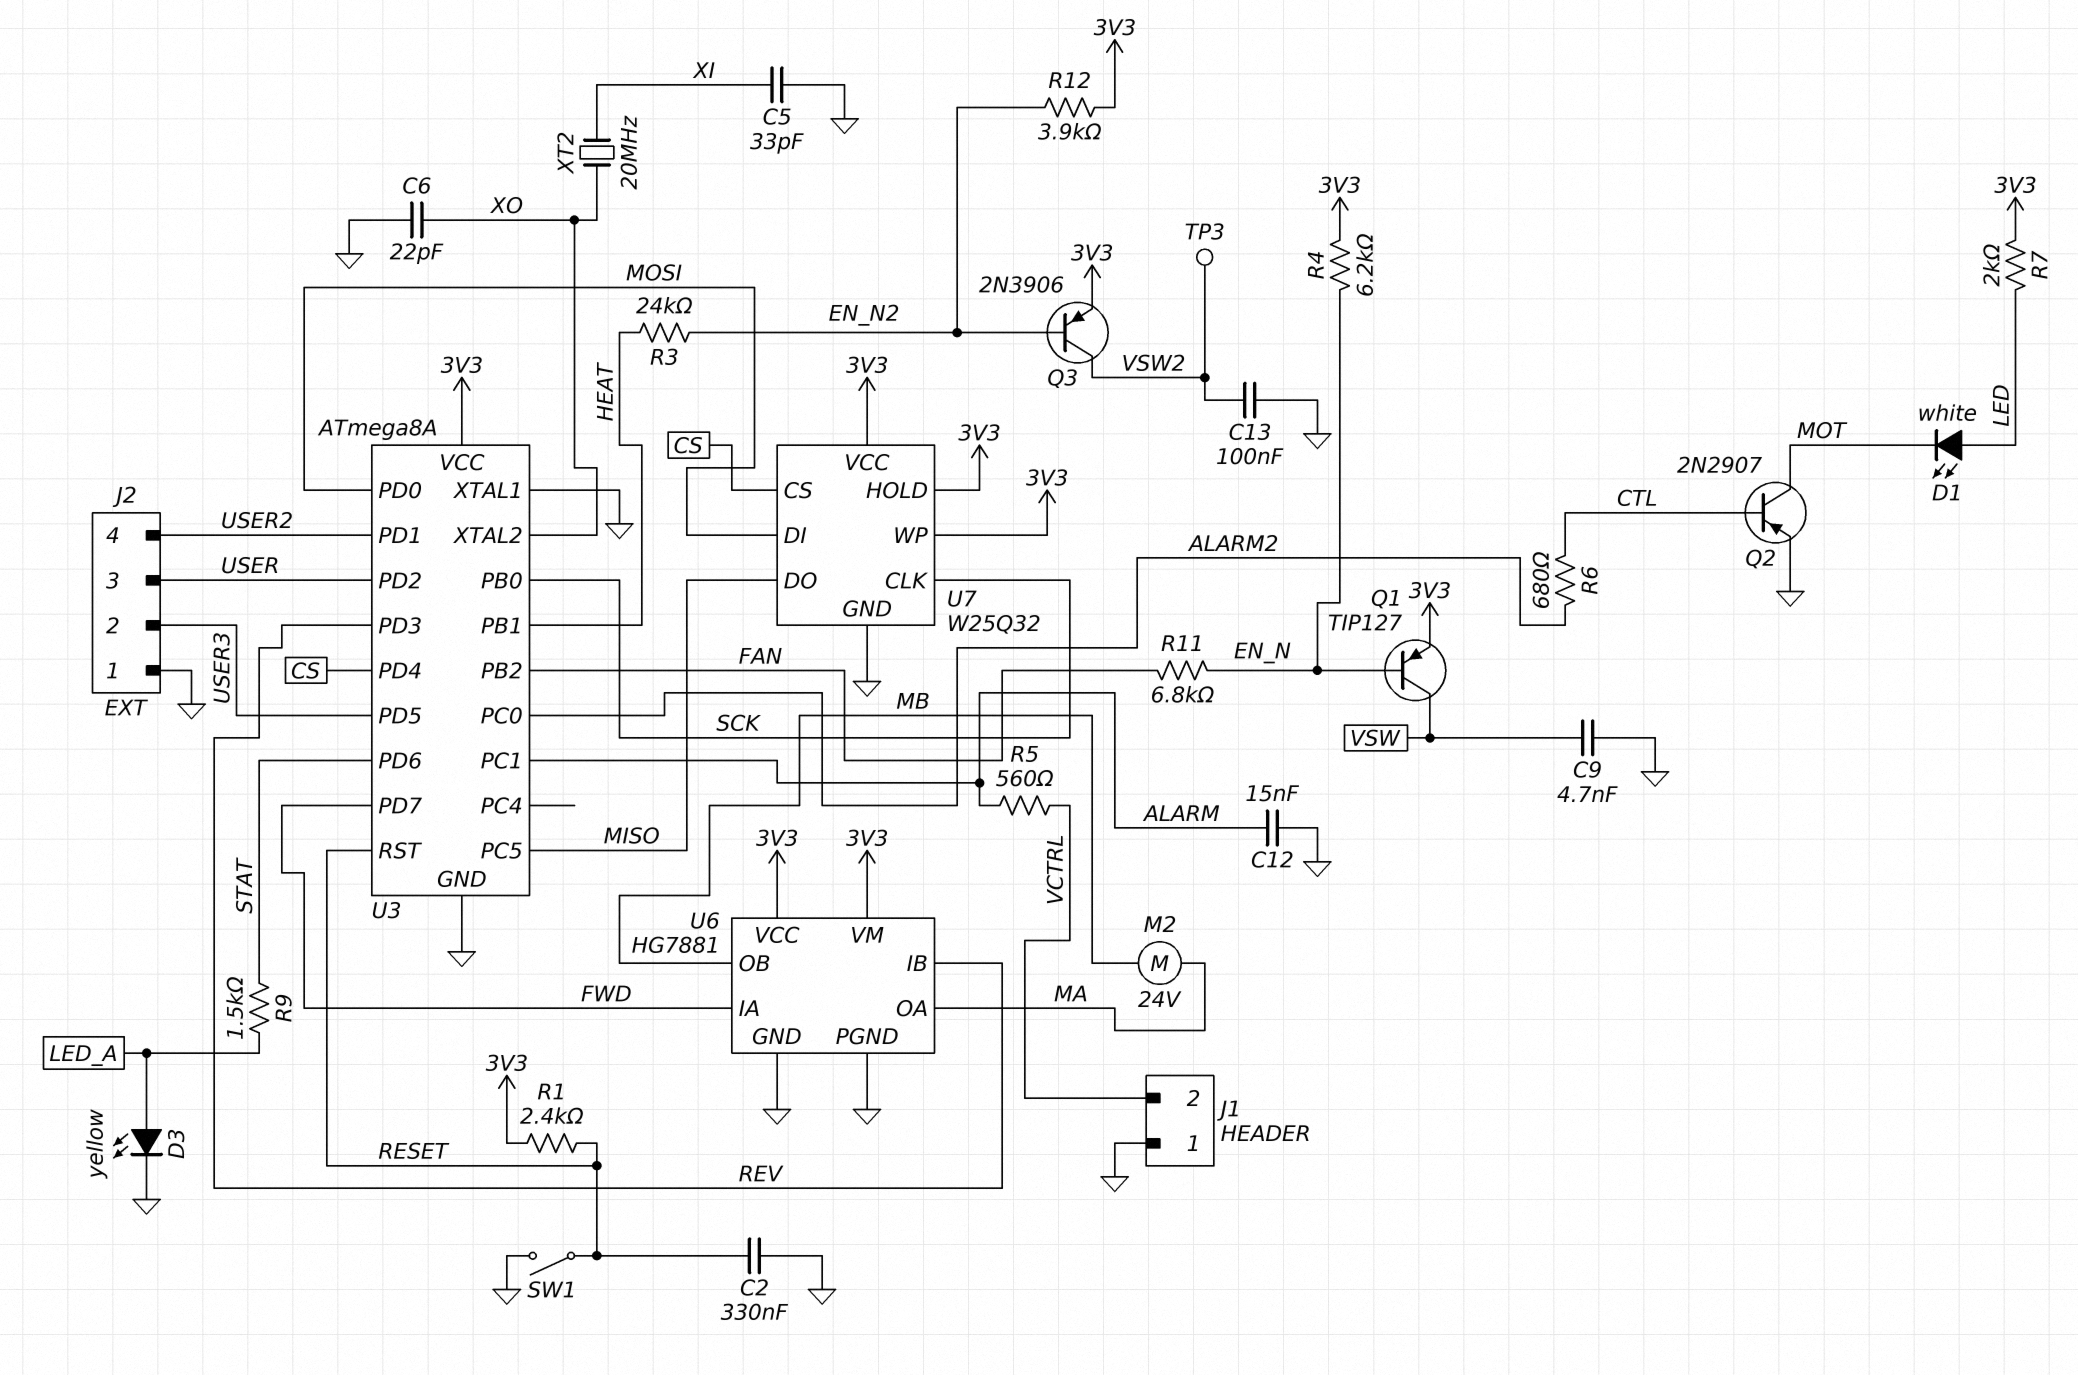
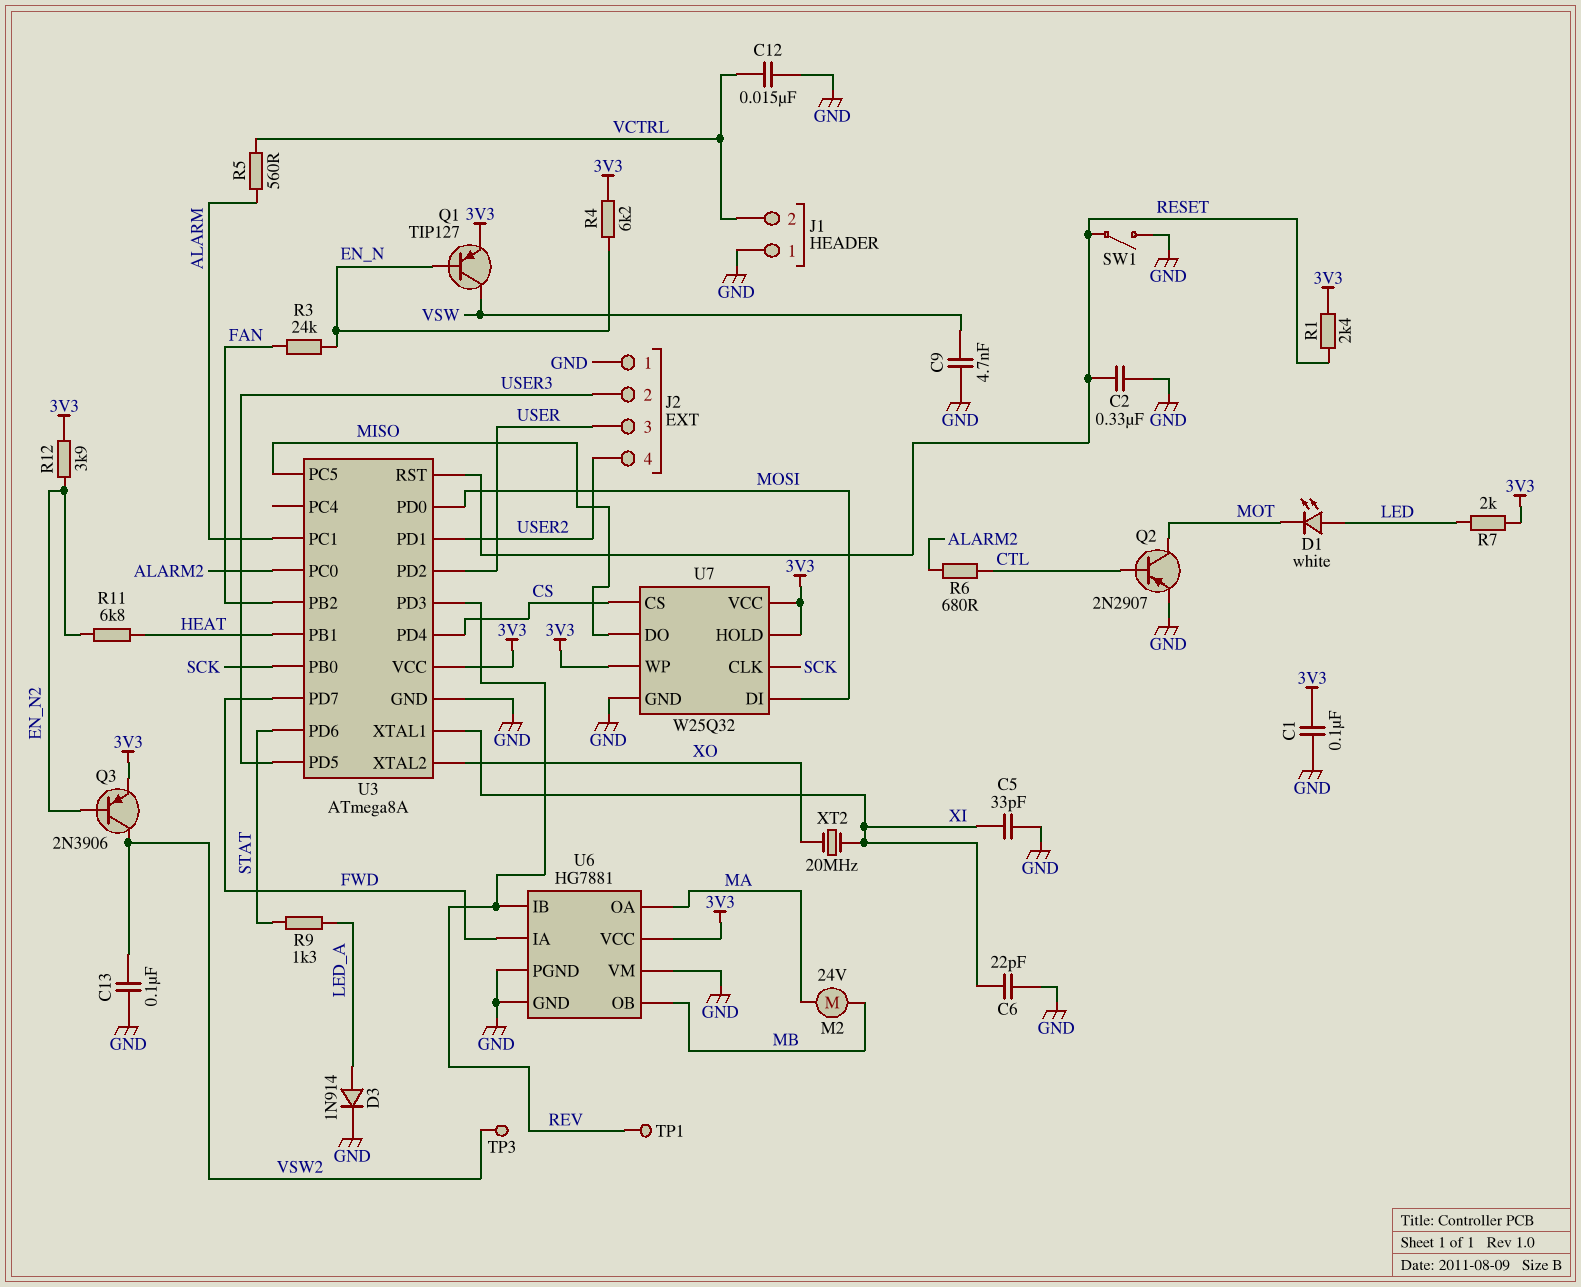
C1: none -> 100nF (3V3, GND)
C6: 22pF (GND, XO) -> 22pF (GND, XI)
C12: 15nF (ALARM, GND) -> 15nF (GND, VCTRL)
D3: LED yellow (A LED_A, K GND) -> diode 1N914 (A LED_A, K GND)
R3: 24k (EN_N2, HEAT) -> 24k (EN_N, FAN)
R9: 1.5k (LED_A, STAT) -> 1.3k (LED_A, STAT)
R11: 6.8k (EN_N, FAN) -> 6.8k (EN_N2, HEAT)
TP1: none -> test point (REV)
U3 pin XTAL1: GND -> XI
U6 pin VM: 3V3 -> GND

